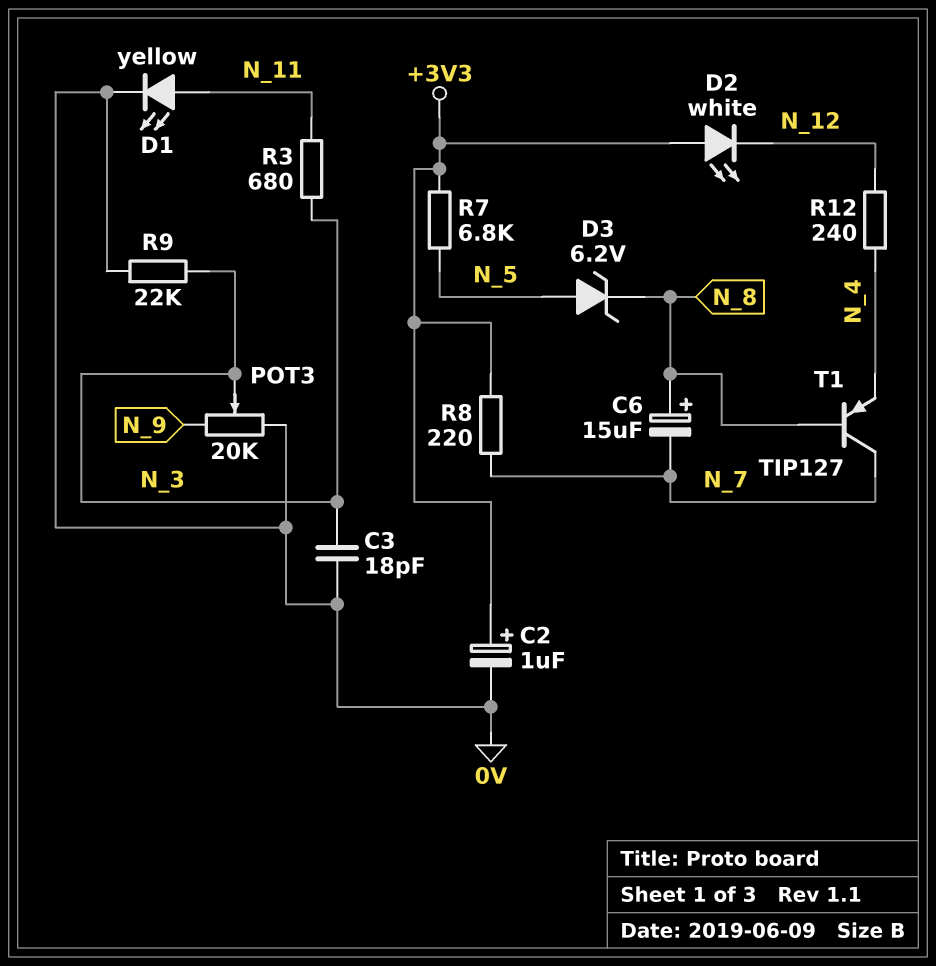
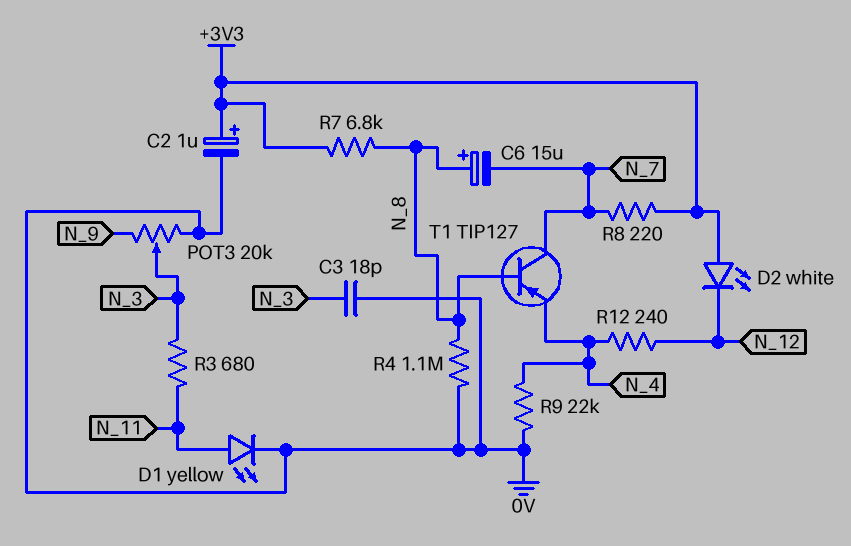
D3: zener 6.2V (A N_5, K N_8) -> none
R4: none -> 1.1M (0V, N_8)
R7: 6.8k (+3V3, N_5) -> 6.8k (+3V3, N_8)
R9: 22k (0V, N_3) -> 22k (0V, N_4)

